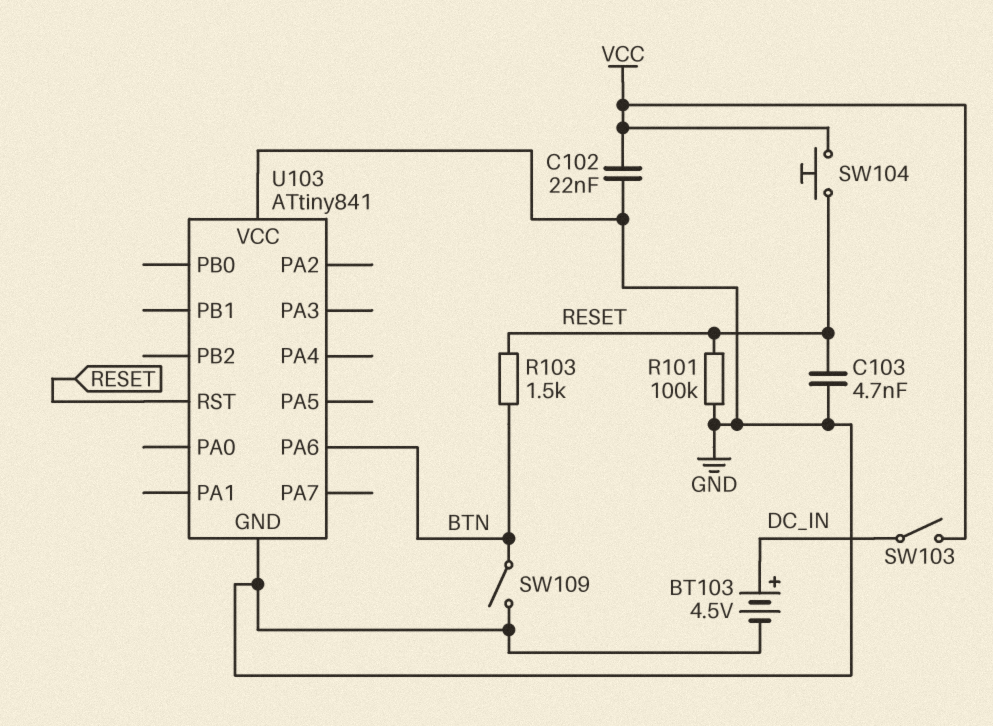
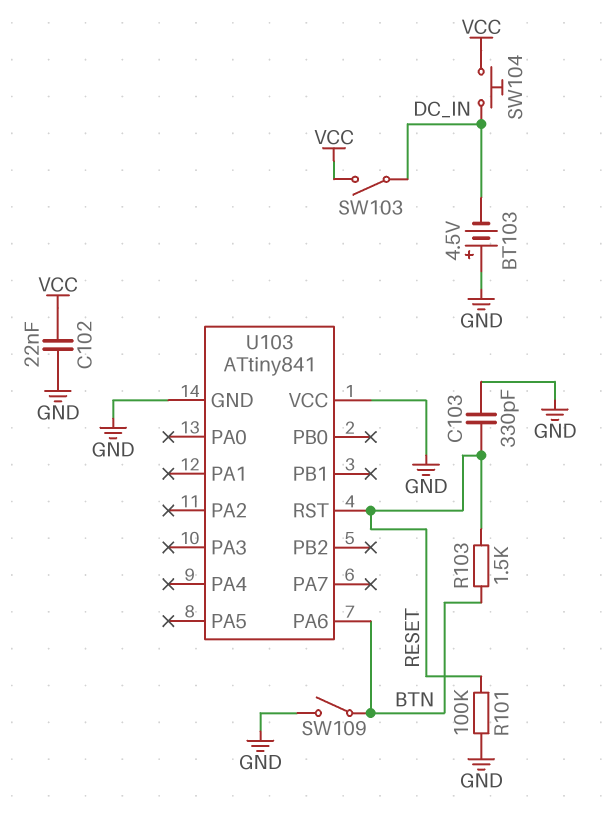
BT103: 4.5V (plus DC_IN, minus GND) -> 4.5V (plus GND, minus DC_IN)
C103: 4.7nF (GND, RESET) -> 330pF (GND, RESET)
SW104: button (RESET, VCC) -> button (DC_IN, VCC)

